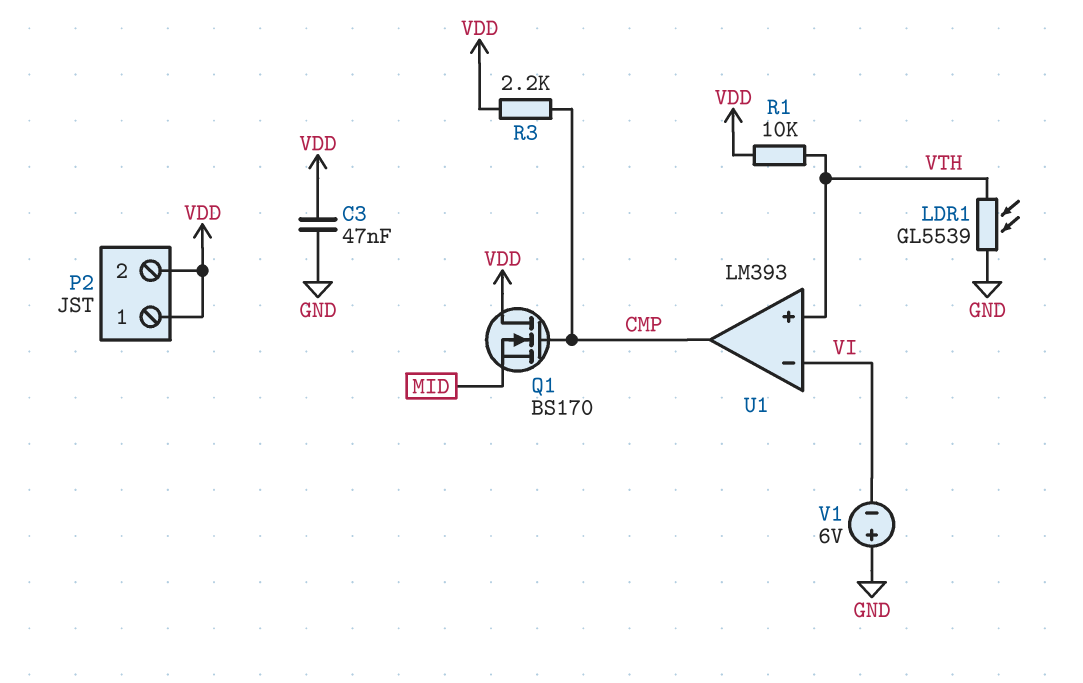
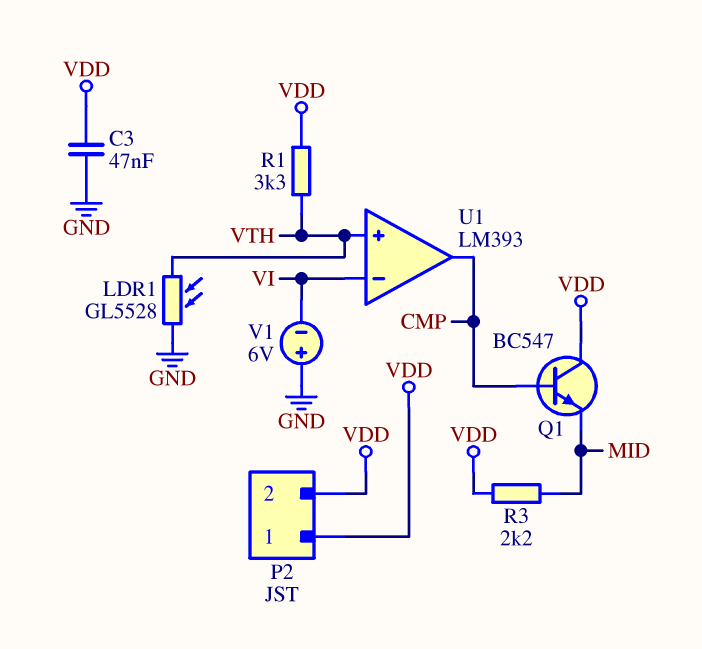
LDR1: GL5539 (GND, VTH) -> GL5528 (GND, VTH)
Q1: NMOS BS170 (G CMP, D VDD, S MID) -> NPN BC547 (B CMP, C VDD, E MID)
R1: 10k (VDD, VTH) -> 3.3k (VDD, VTH)
R3: 2.2k (CMP, VDD) -> 2.2k (MID, VDD)

